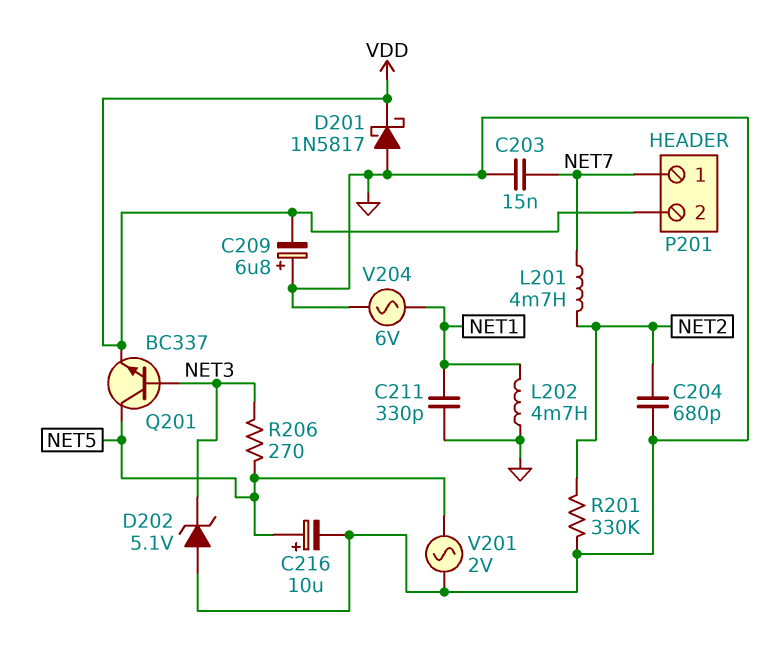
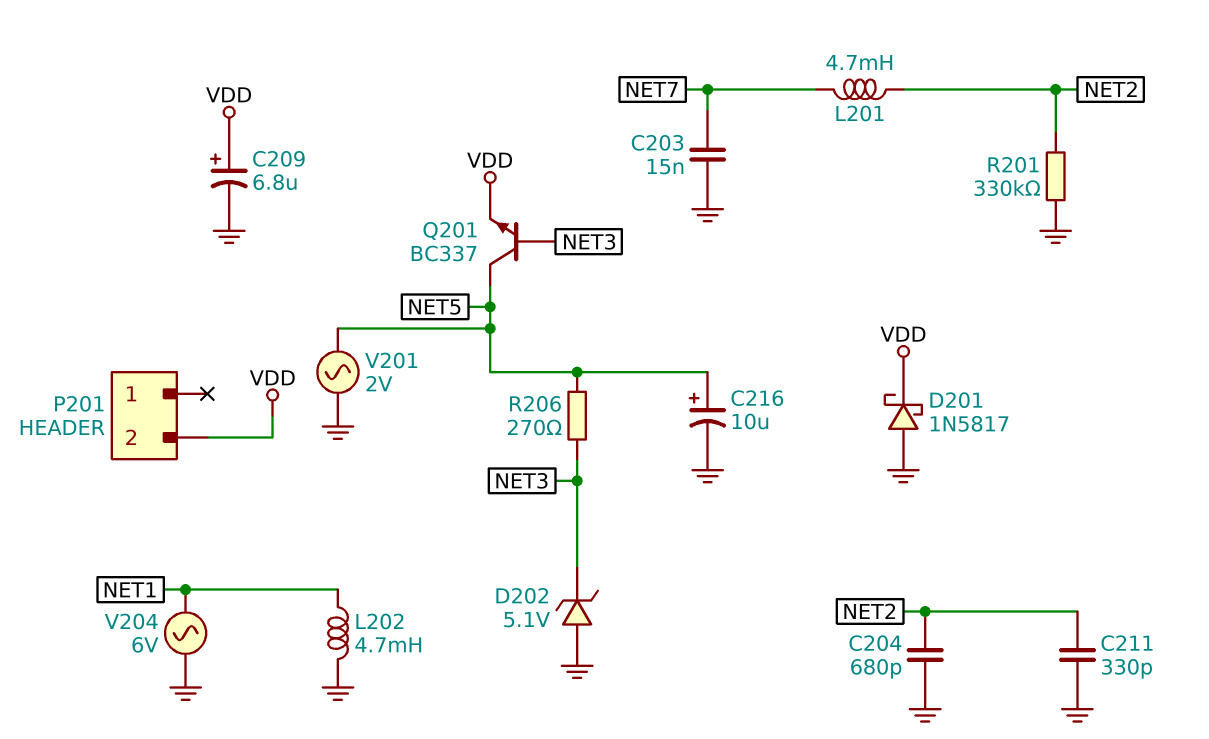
C209: 6.8uF (plus GND, minus VDD) -> 6.8uF (plus VDD, minus GND)
C211: 330pF (GND, NET1) -> 330pF (GND, NET2)
P201 pin 1: NET7 -> none

